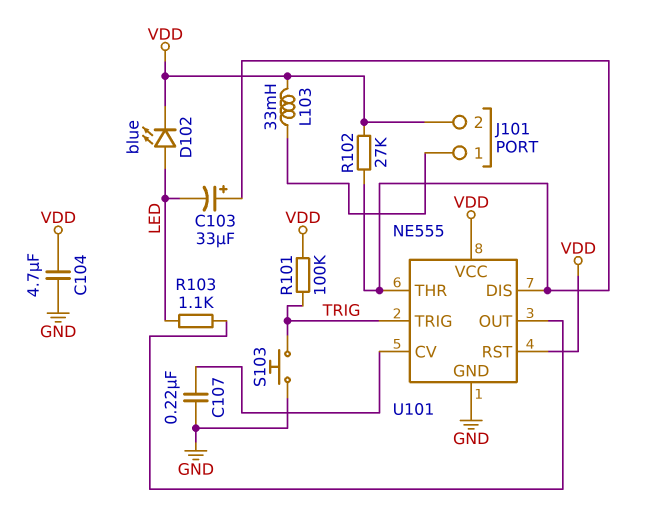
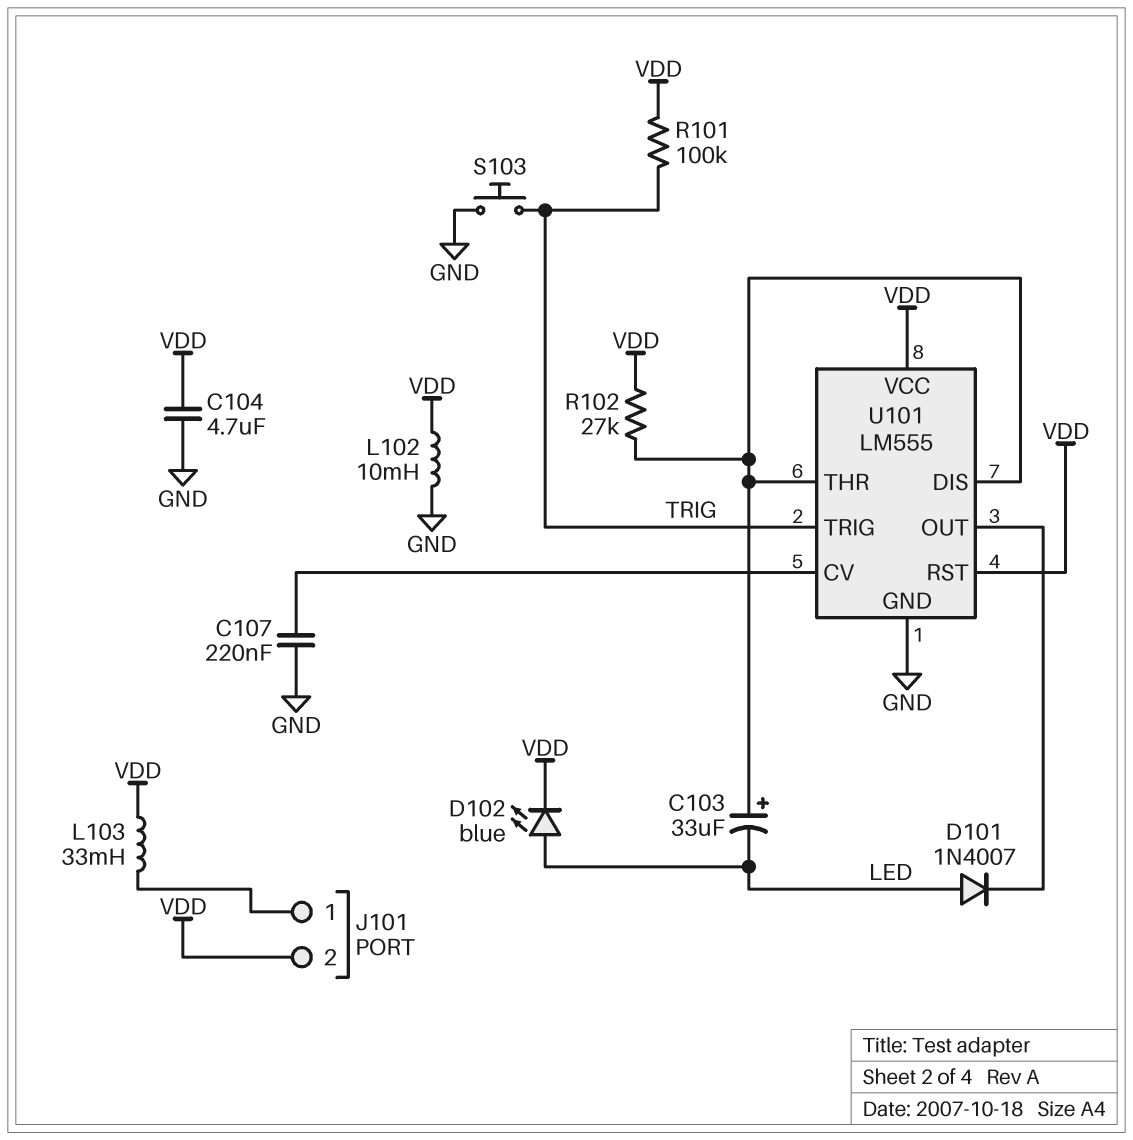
D101: none -> diode 1N4007 (A LED, K U101/OUT)
L102: none -> 10mH (GND, VDD)
R103: 1.1k (LED, U101/OUT) -> none
U101: NE555 -> LM555

